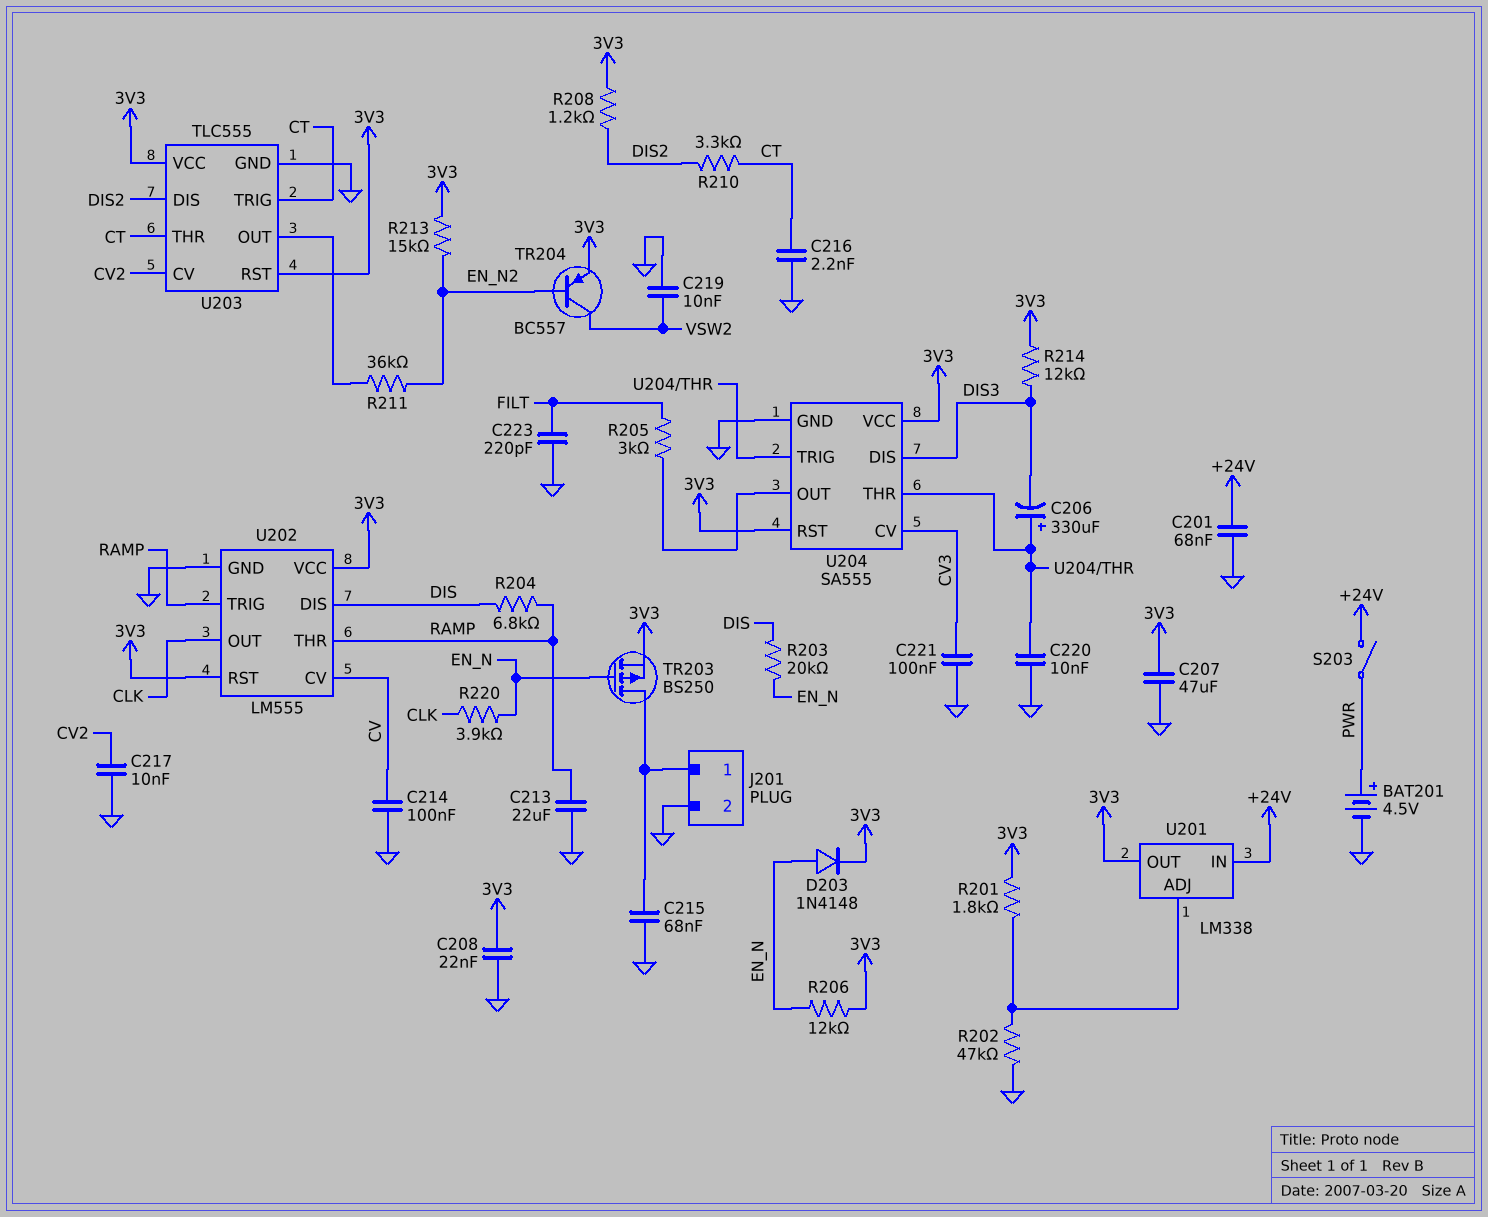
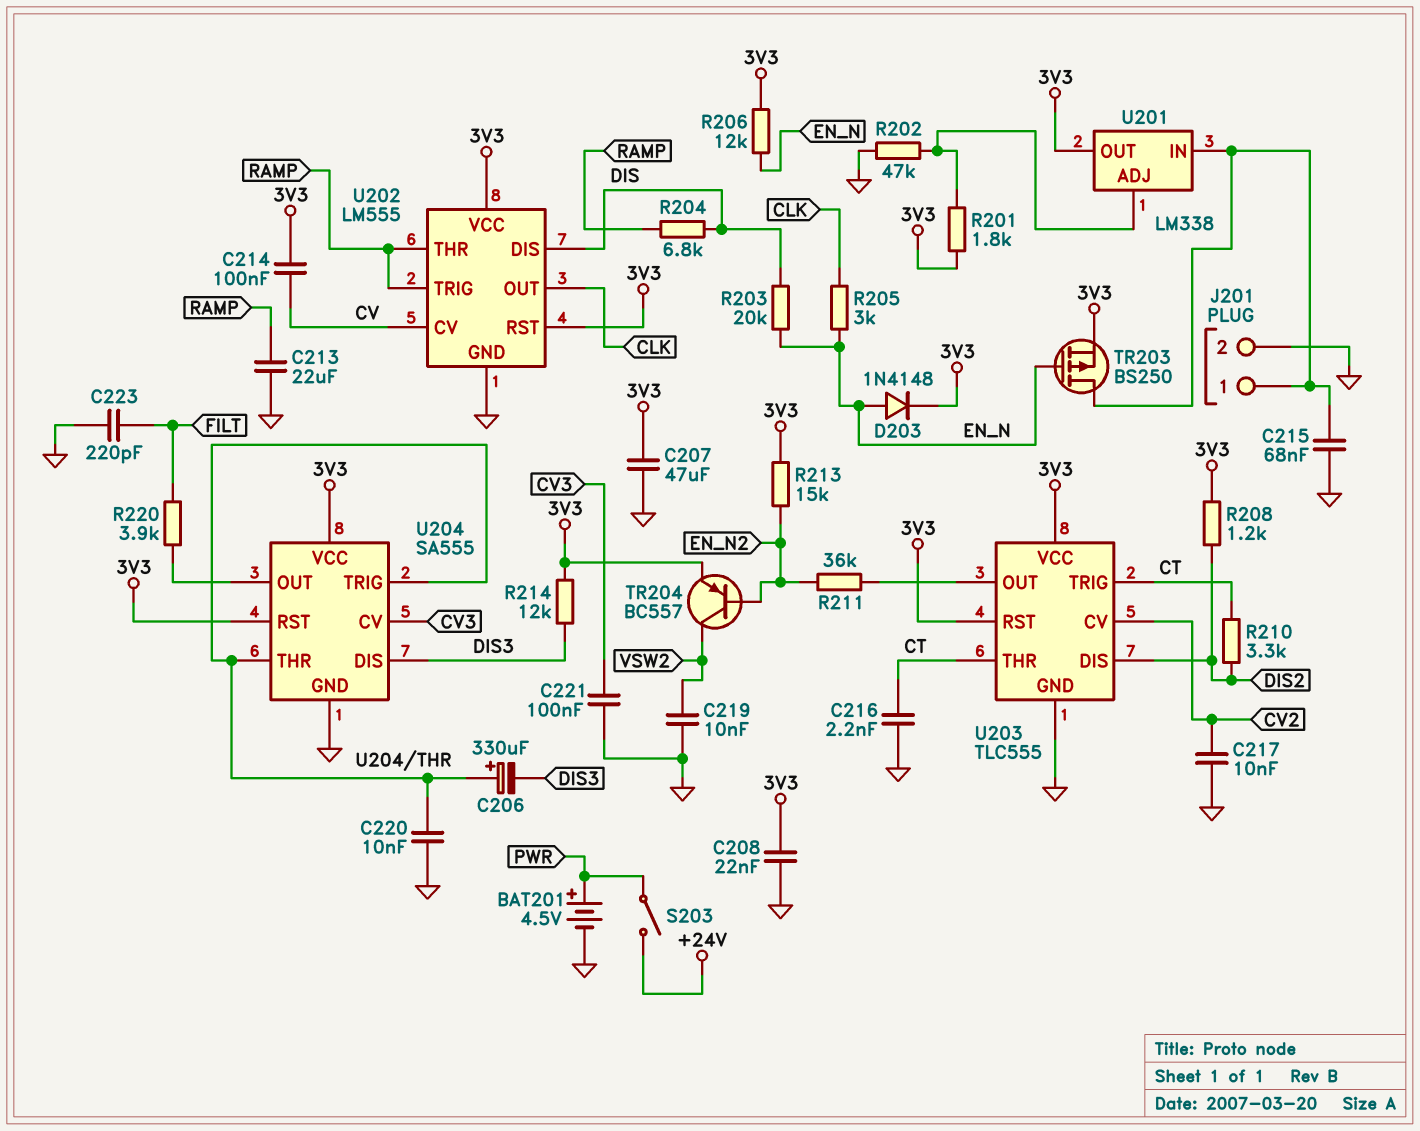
C201: 68nF (+24V, GND) -> none
C214: 100nF (CV, GND) -> 100nF (3V3, CV)
R205: 3k (FILT, U204/OUT) -> 3k (CLK, EN_N)
R220: 3.9k (CLK, EN_N) -> 3.9k (FILT, U204/OUT)
U201 pin IN: +24V -> J201/1

